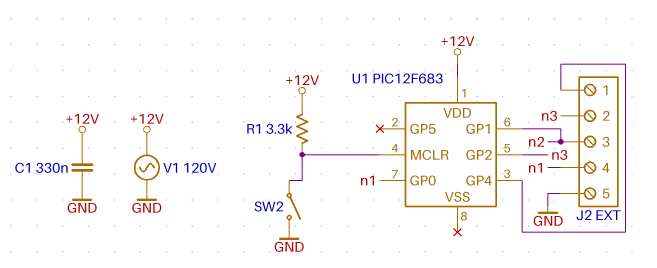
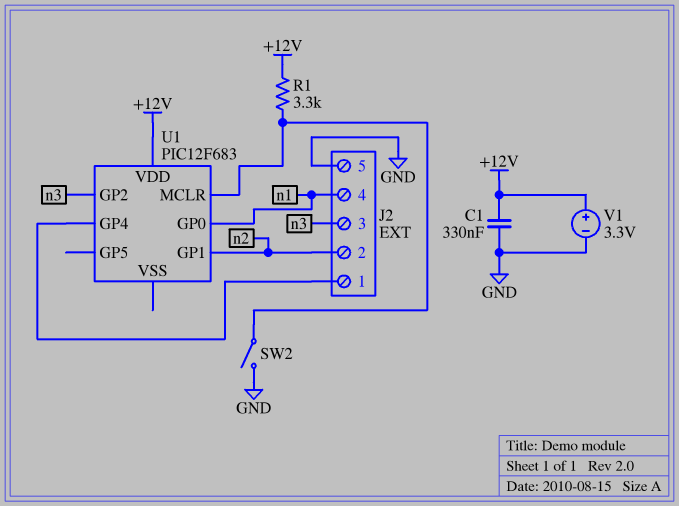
J2 pin 2: n3 -> n2
J2 pin 3: n2 -> n3
V1: AC 120V (+12V, GND) -> 3.3V (plus +12V, minus GND)

